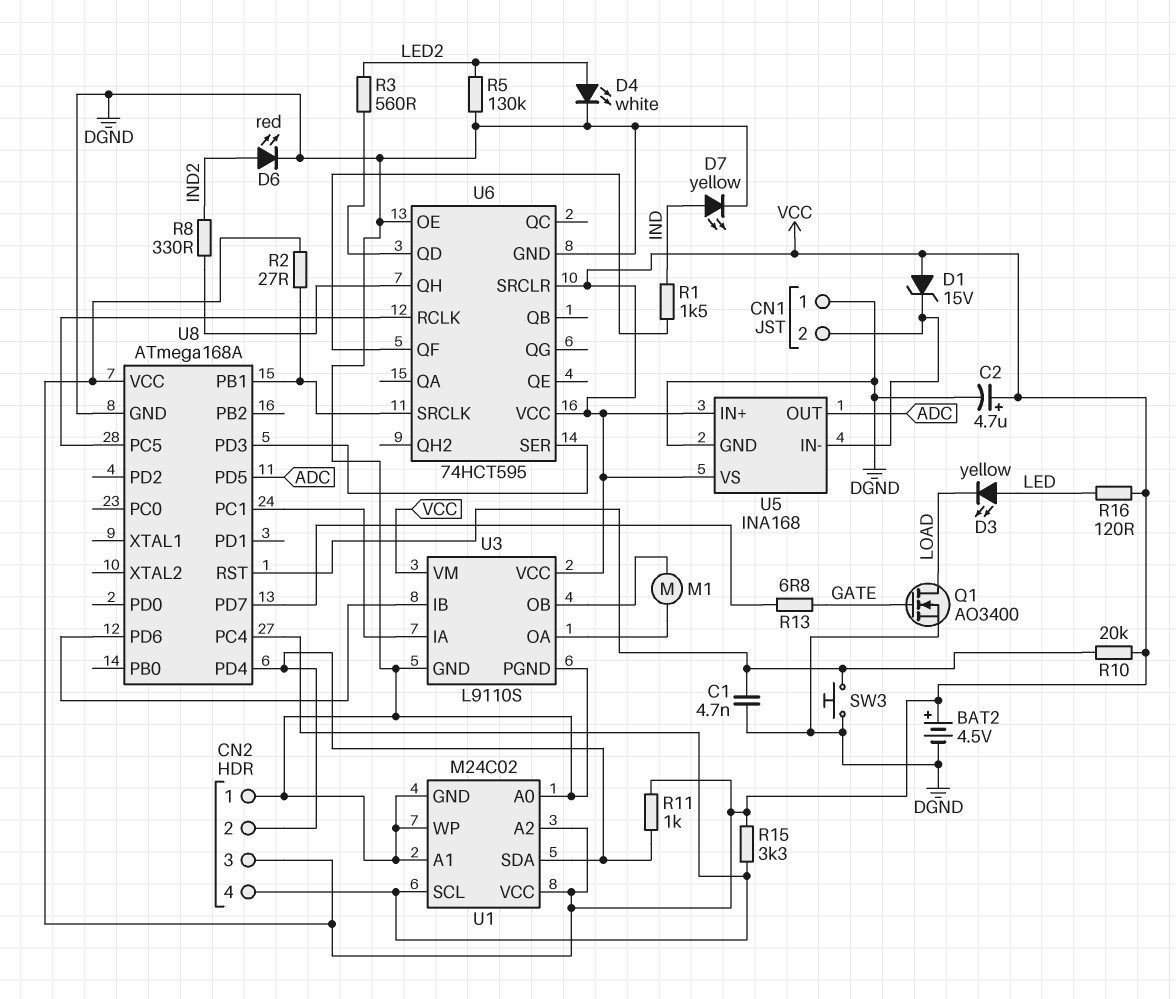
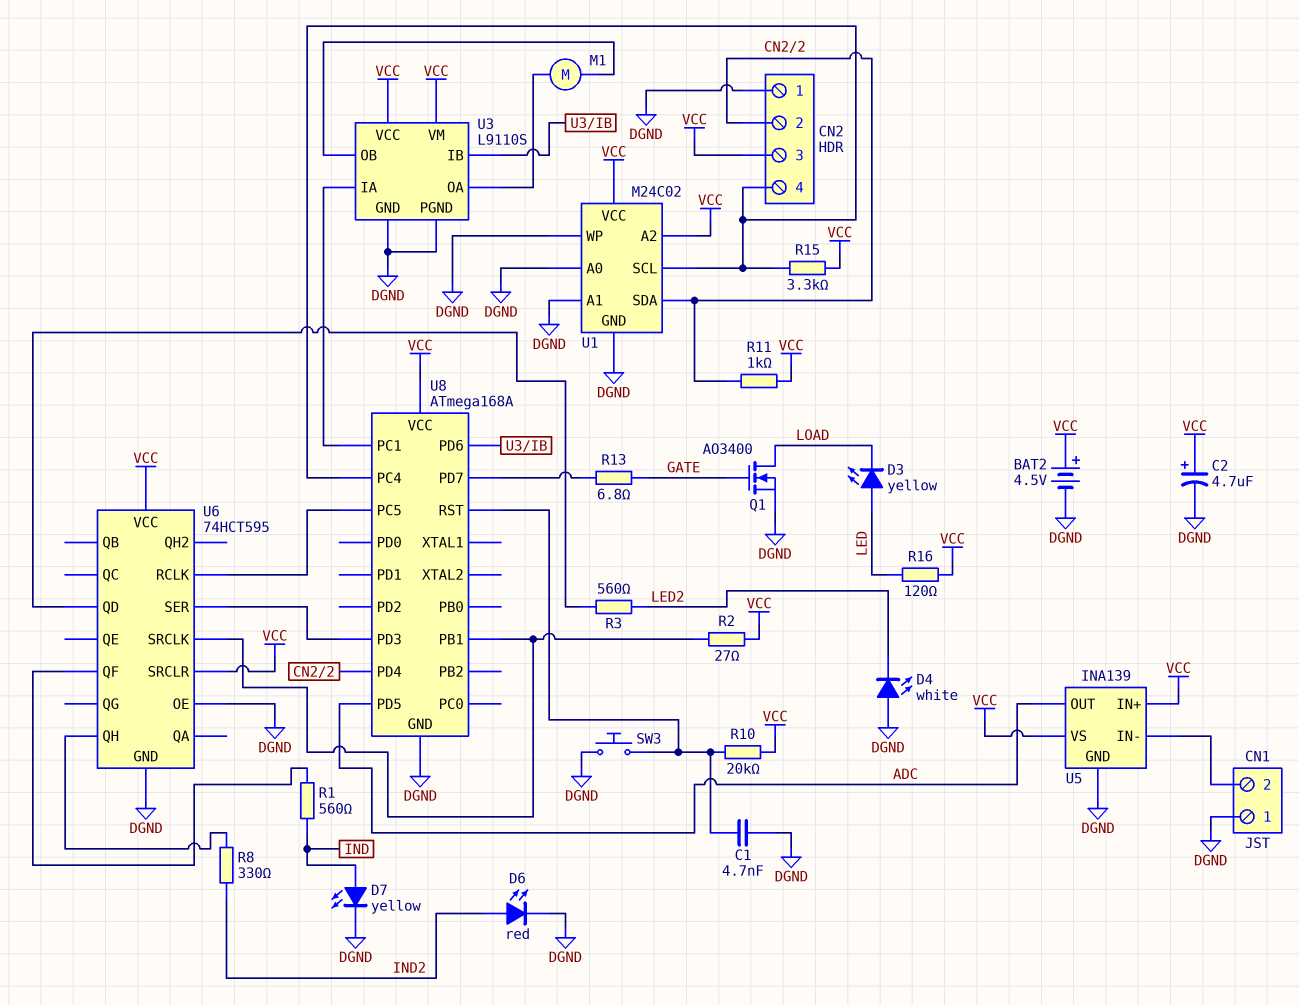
D1: zener 15V (A VCC, K CN1/2) -> none
D4: LED white (A LED2, K DGND) -> LED white (A DGND, K LED2)
R1: 1.5k (IND, U6/QF) -> 560 (IND, U6/QF)
R5: 130k (DGND, LED2) -> none
U5: INA168 -> INA139

